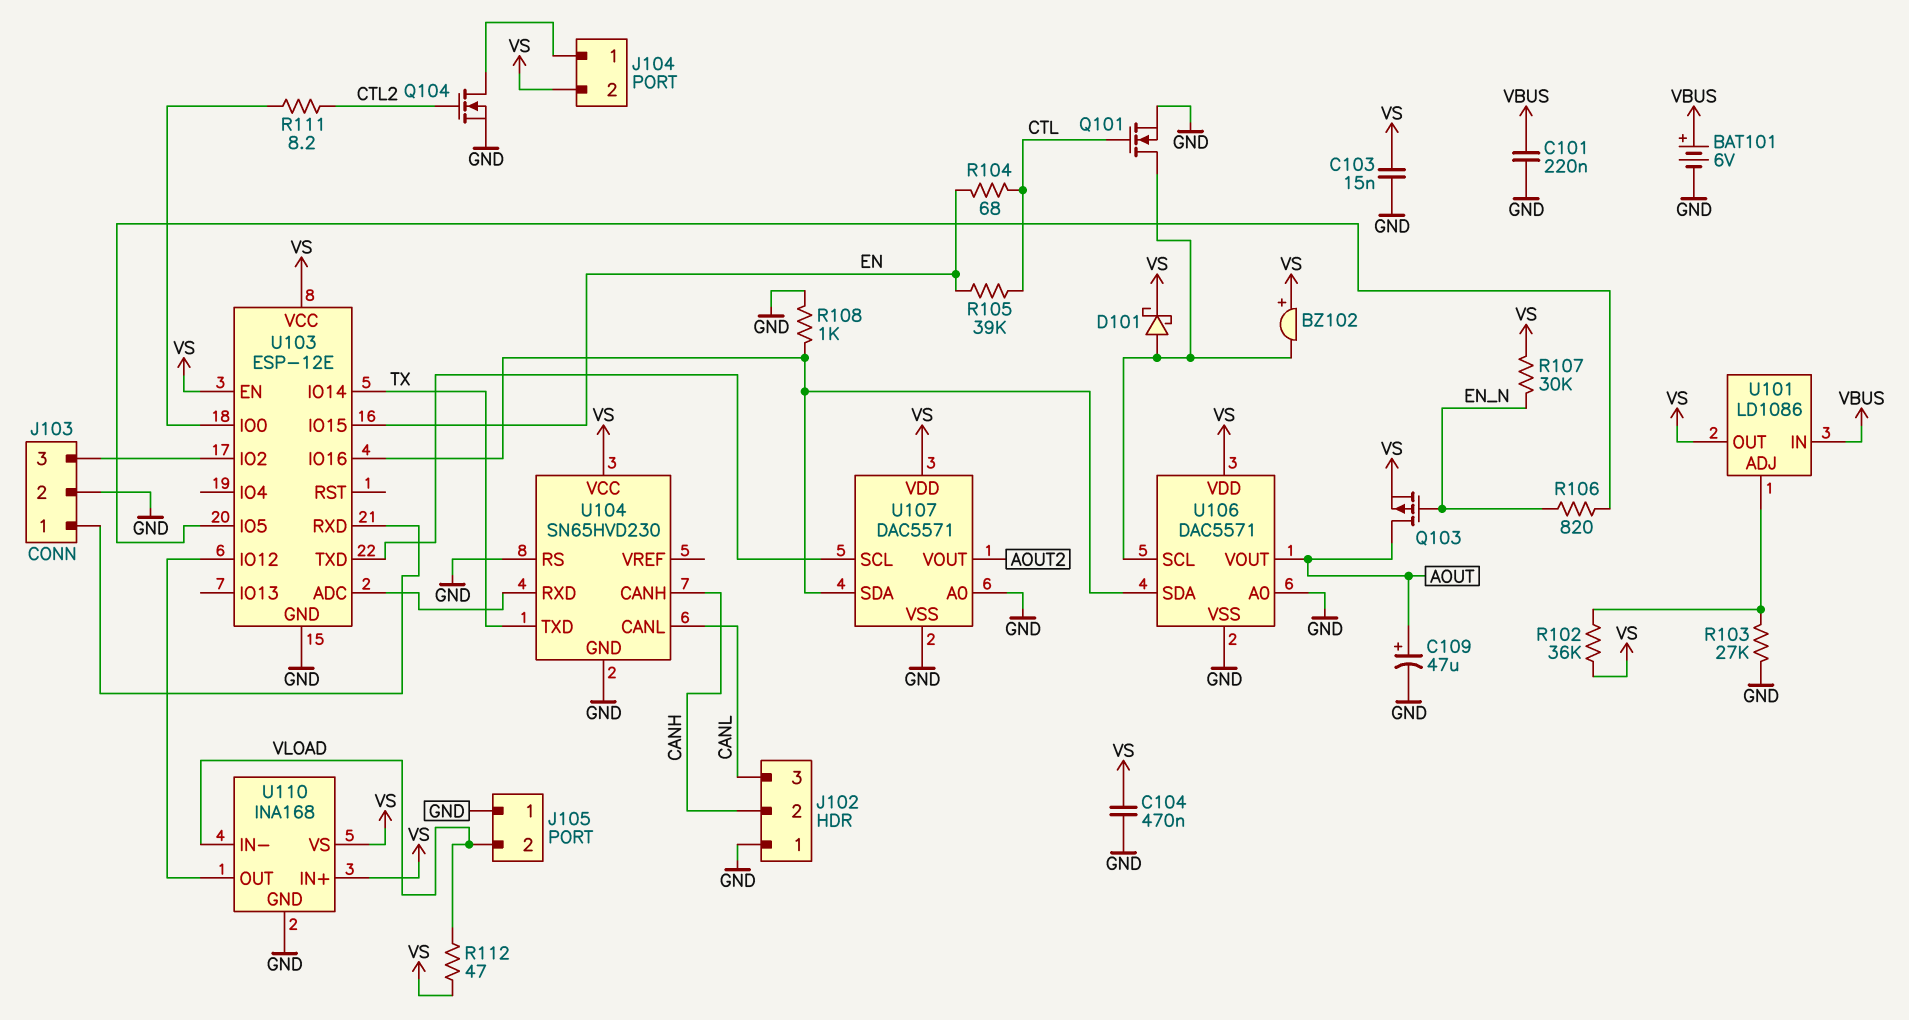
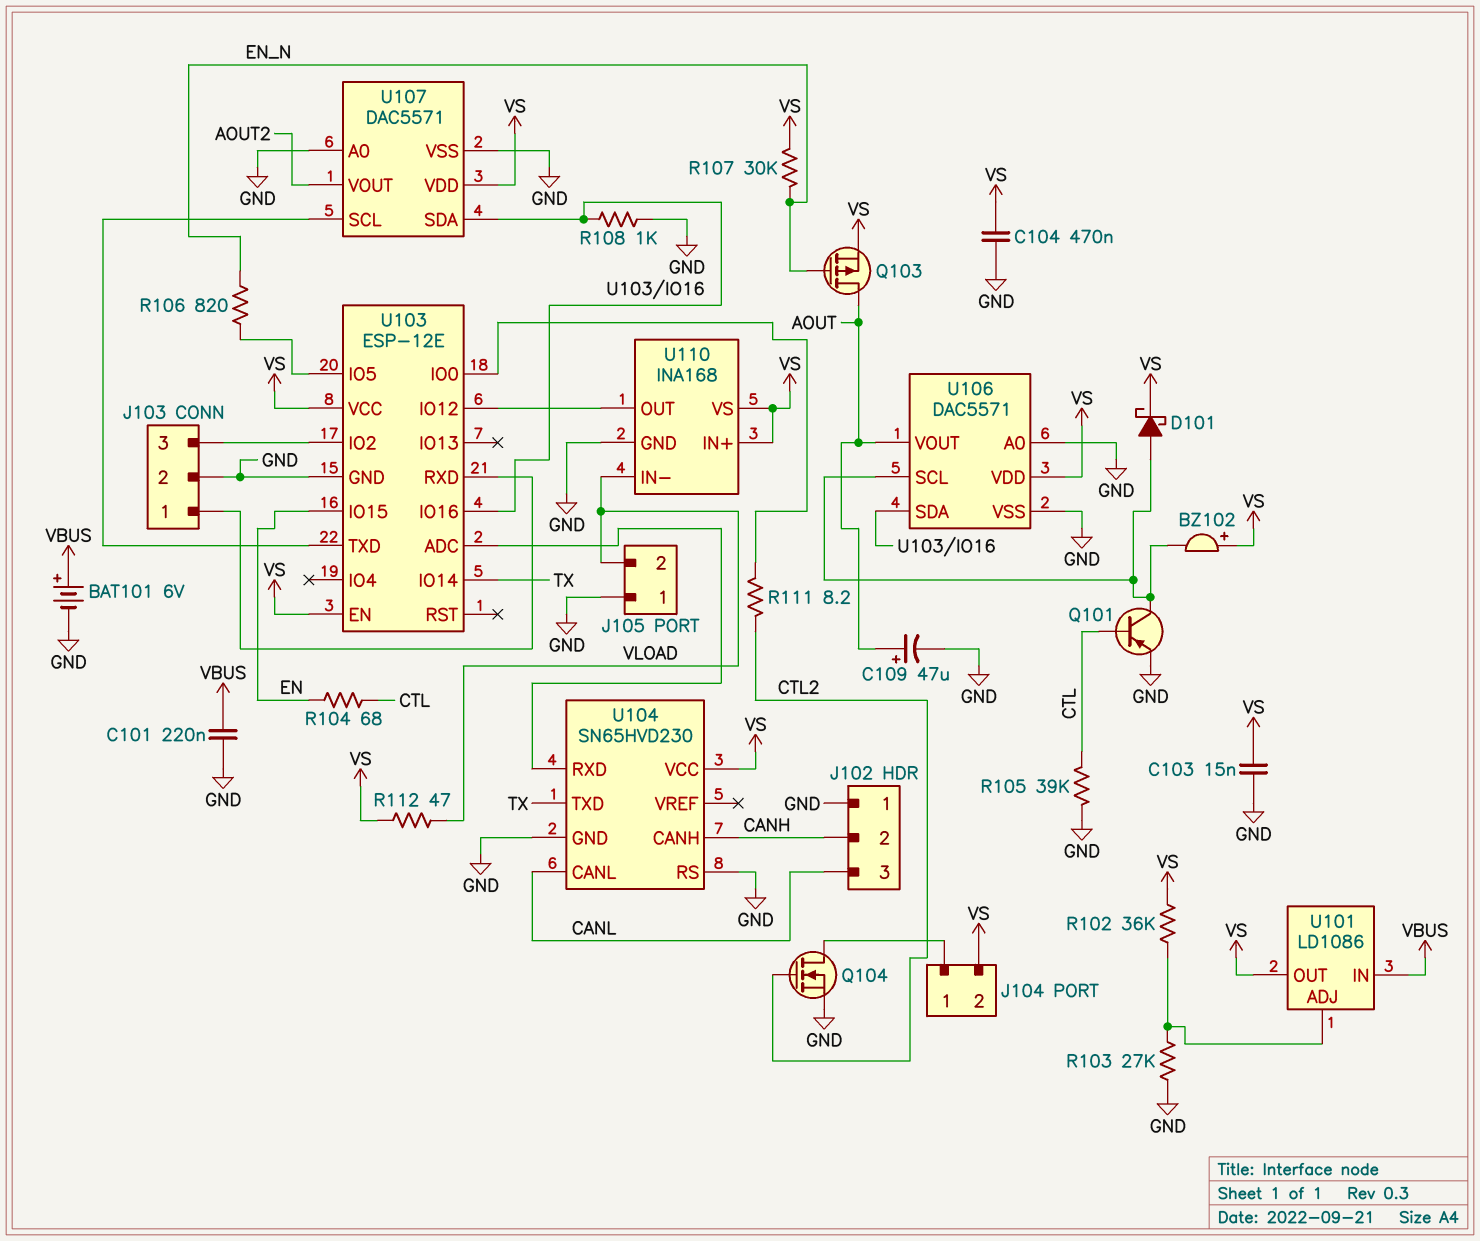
Q101: NMOS (G CTL, D U106/SCL, S GND) -> PNP (B CTL, C U106/SCL, E GND)
R105: 39k (CTL, EN) -> 39k (CTL, GND)

